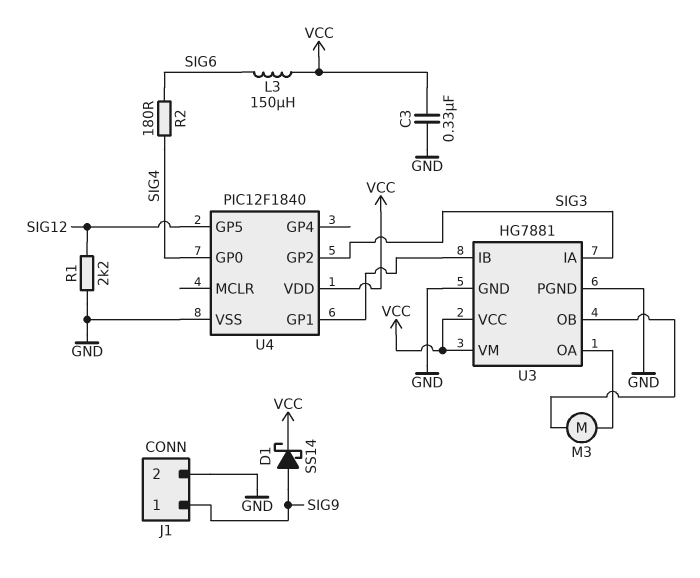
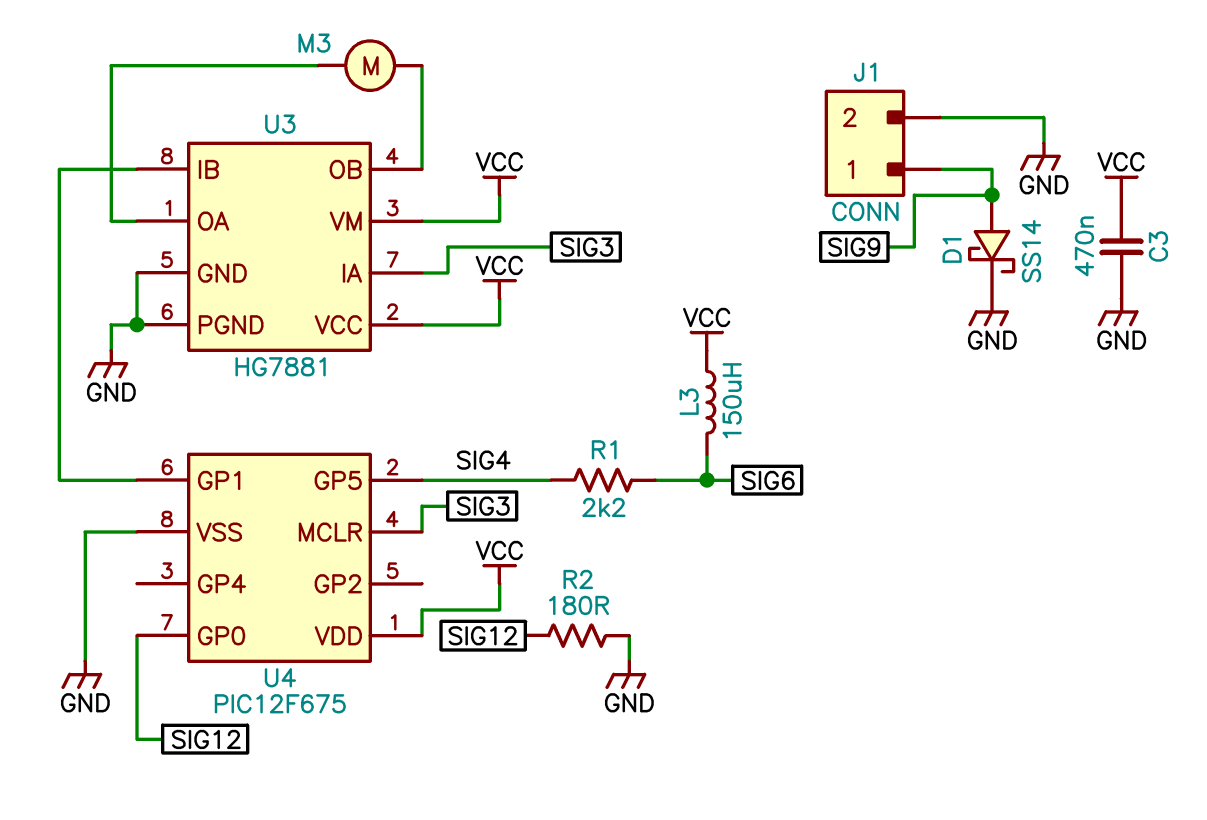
C3: 330nF (GND, VCC) -> 470nF (GND, VCC)
D1: schottky SS14 (A SIG9, K VCC) -> schottky SS14 (A SIG9, K GND)
R1: 2.2k (GND, SIG12) -> 2.2k (SIG4, SIG6)
R2: 180 (SIG4, SIG6) -> 180 (GND, SIG12)
U4: PIC12F1840 -> PIC12F675
U4 pin GP0: SIG4 -> SIG12
U4 pin GP2: SIG3 -> none
U4 pin GP5: SIG12 -> SIG4
U4 pin MCLR: none -> SIG3

